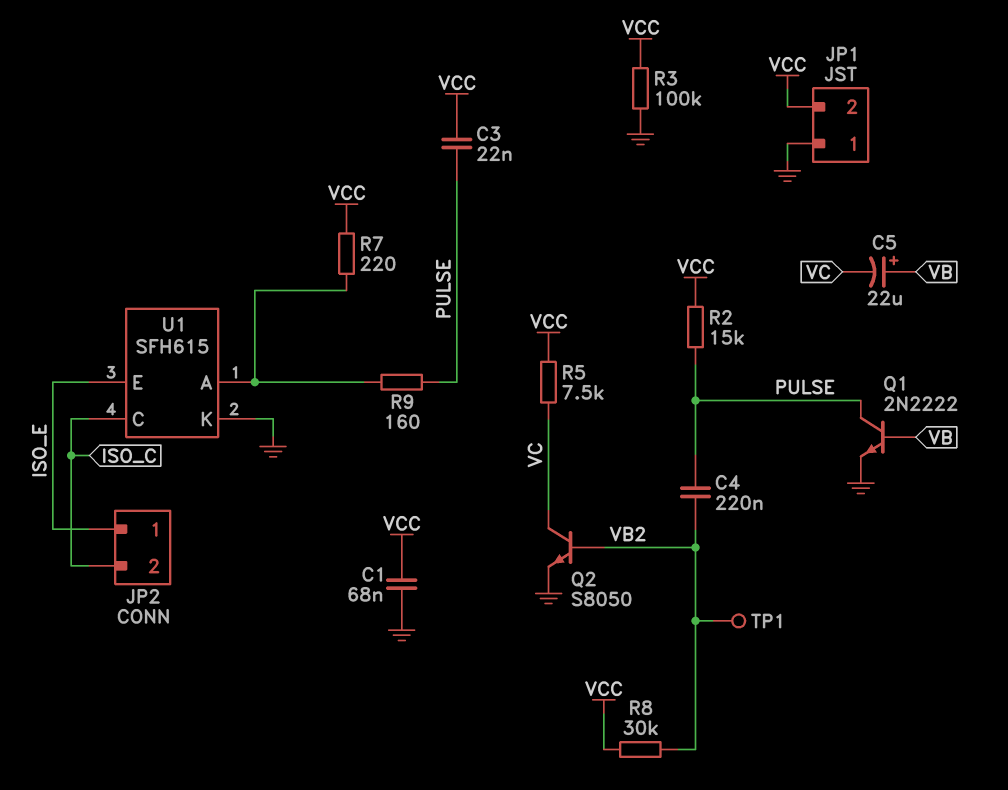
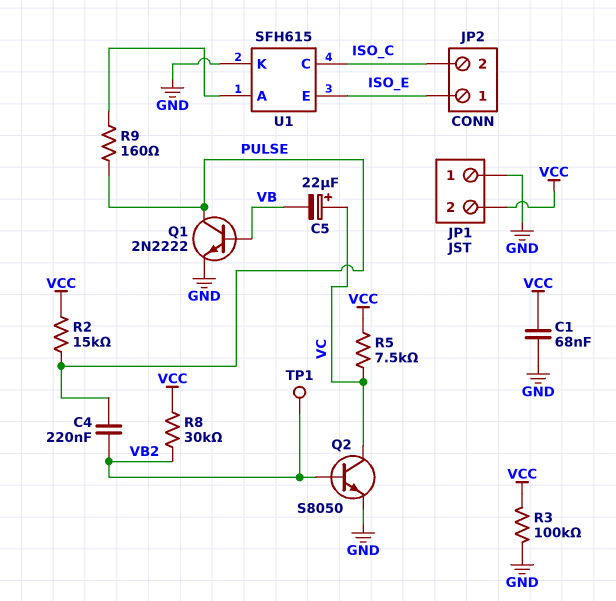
C3: 22nF (PULSE, VCC) -> none
C5: 22uF (plus VB, minus VC) -> 22uF (plus VC, minus VB)
R7: 220 (U1/A, VCC) -> none

